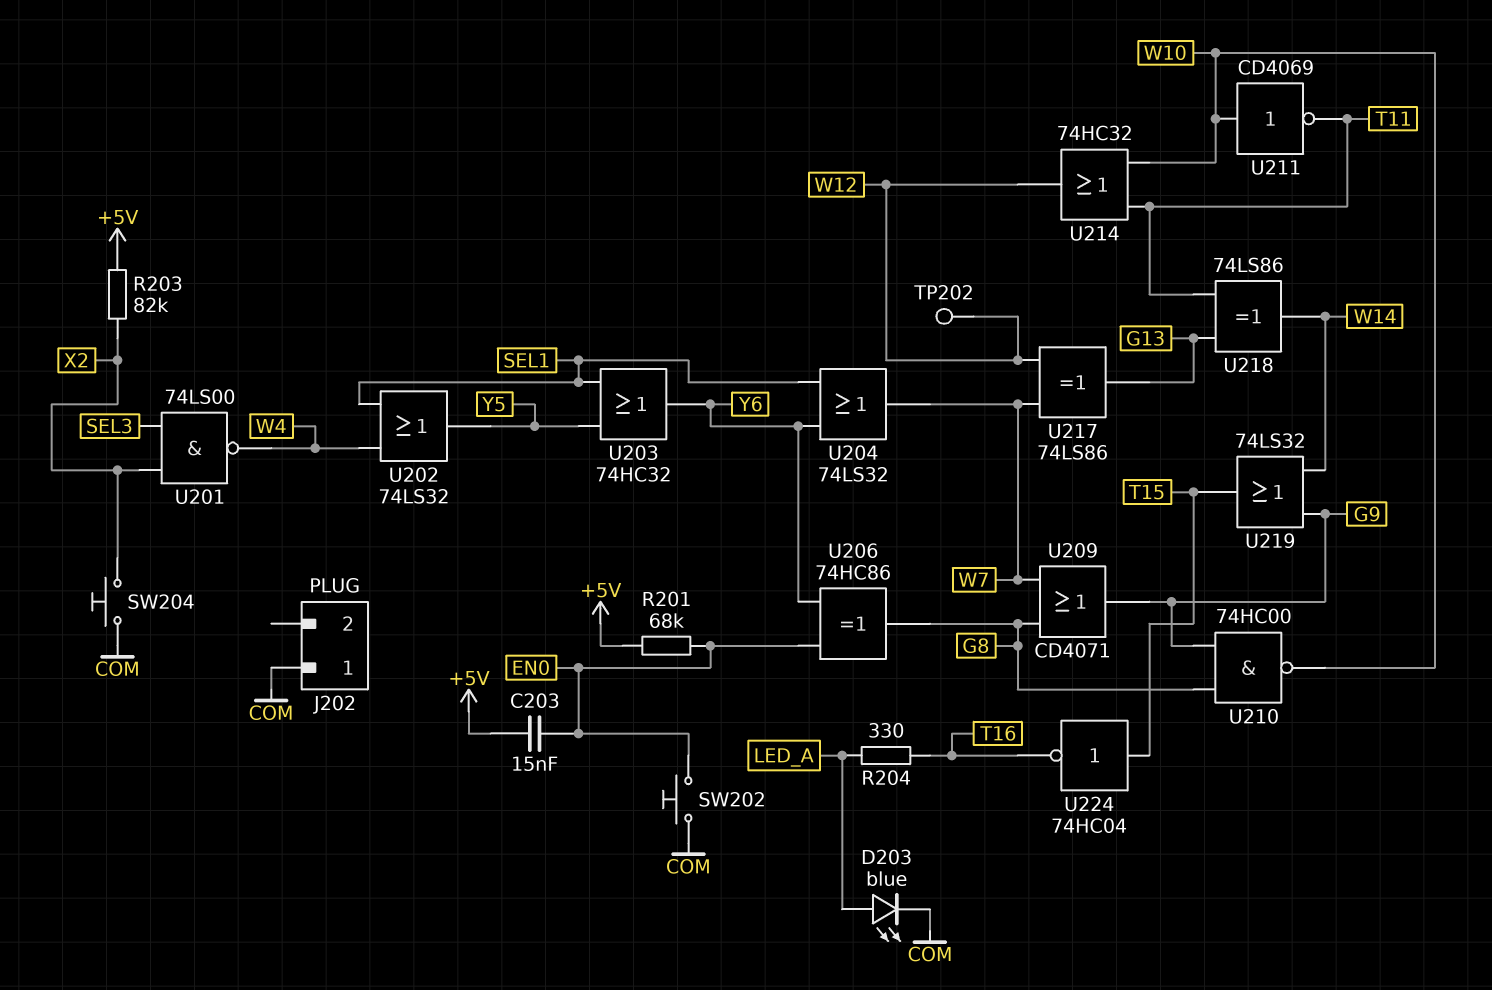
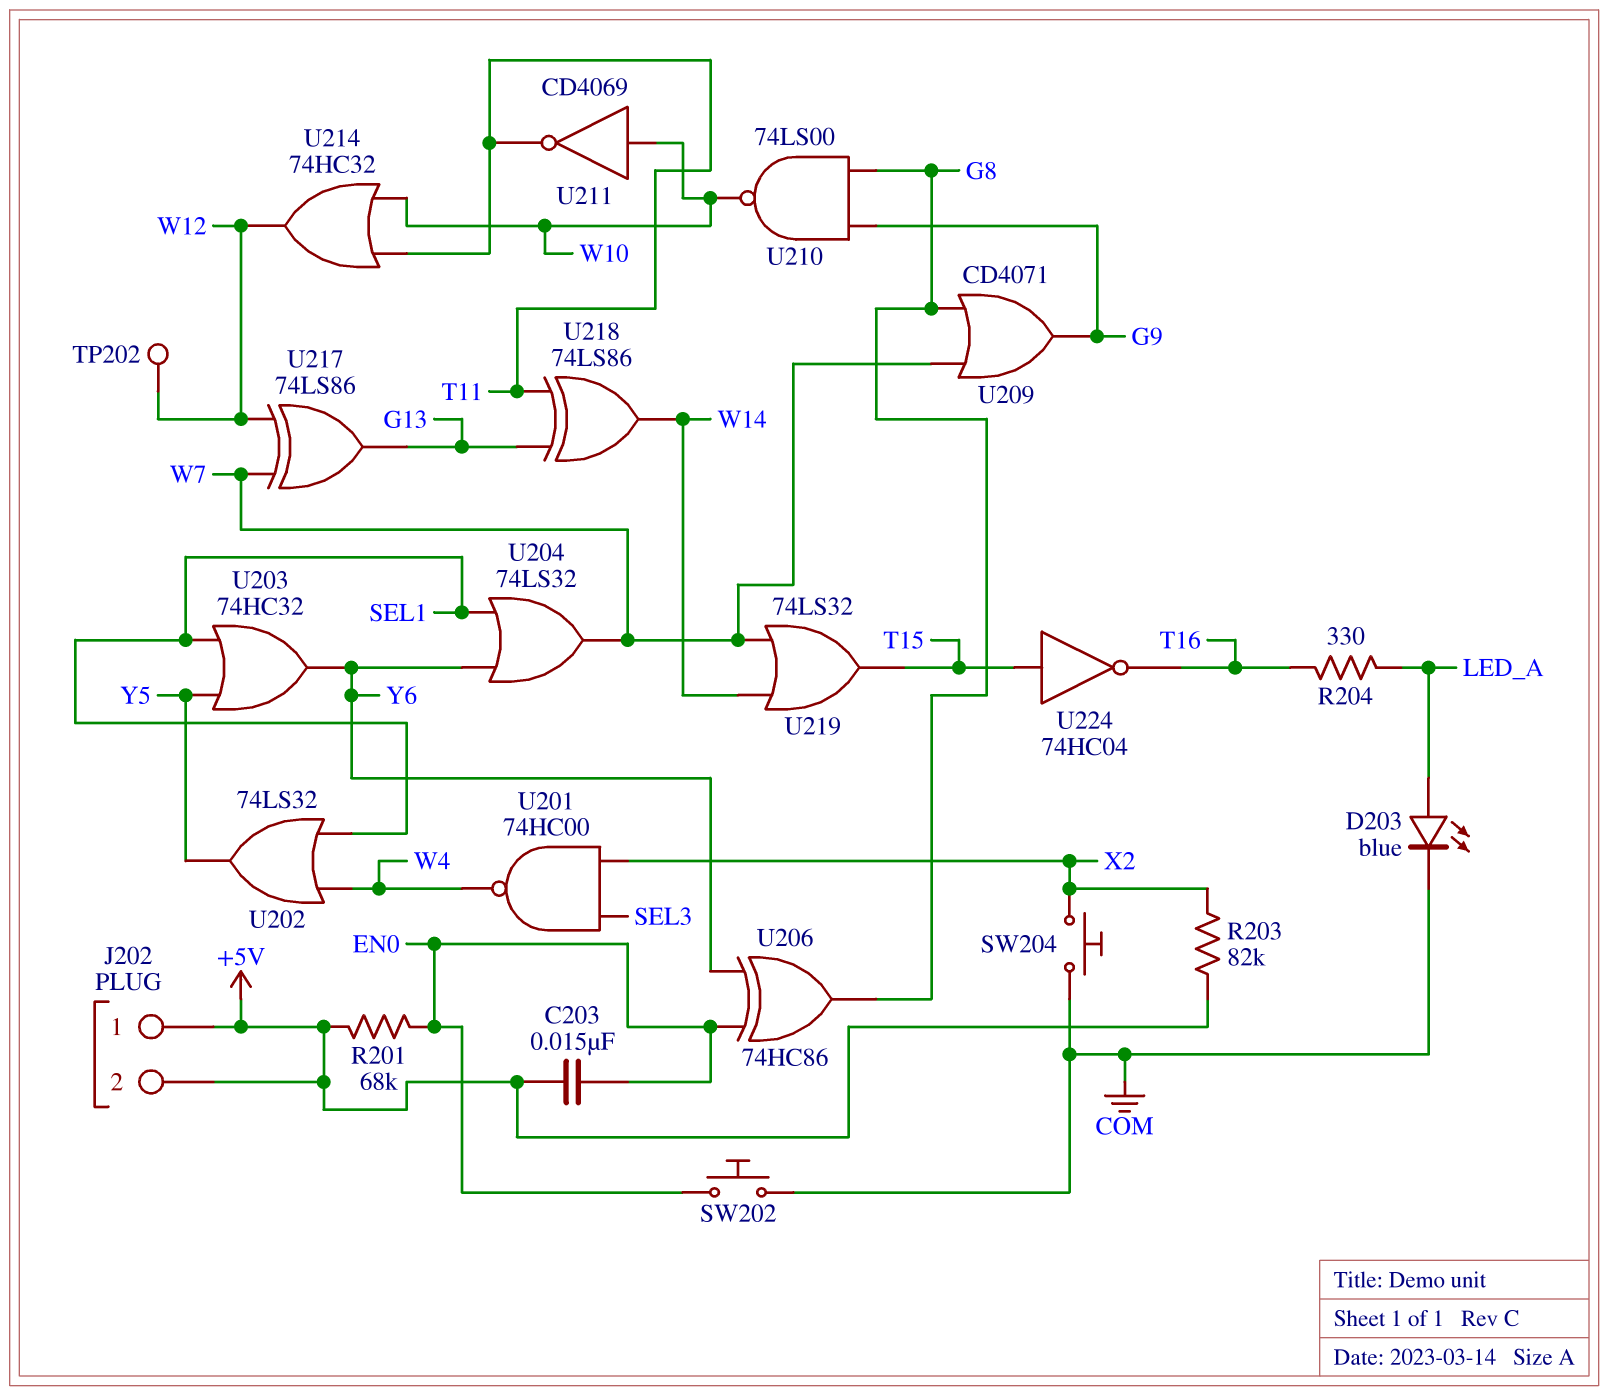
J202 pin 1: COM -> +5V
J202 pin 2: none -> +5V
U201: NAND 74LS00 (in SEL3, in X2, out W4) -> NAND 74HC00 (in SEL3, in X2, out W4)
U210: NAND 74HC00 (in G8, in G9, out W10) -> NAND 74LS00 (in G8, in G9, out W10)
U219: OR 74LS32 (in G9, in W14, out T15) -> OR 74LS32 (in W7, in W14, out T15)

